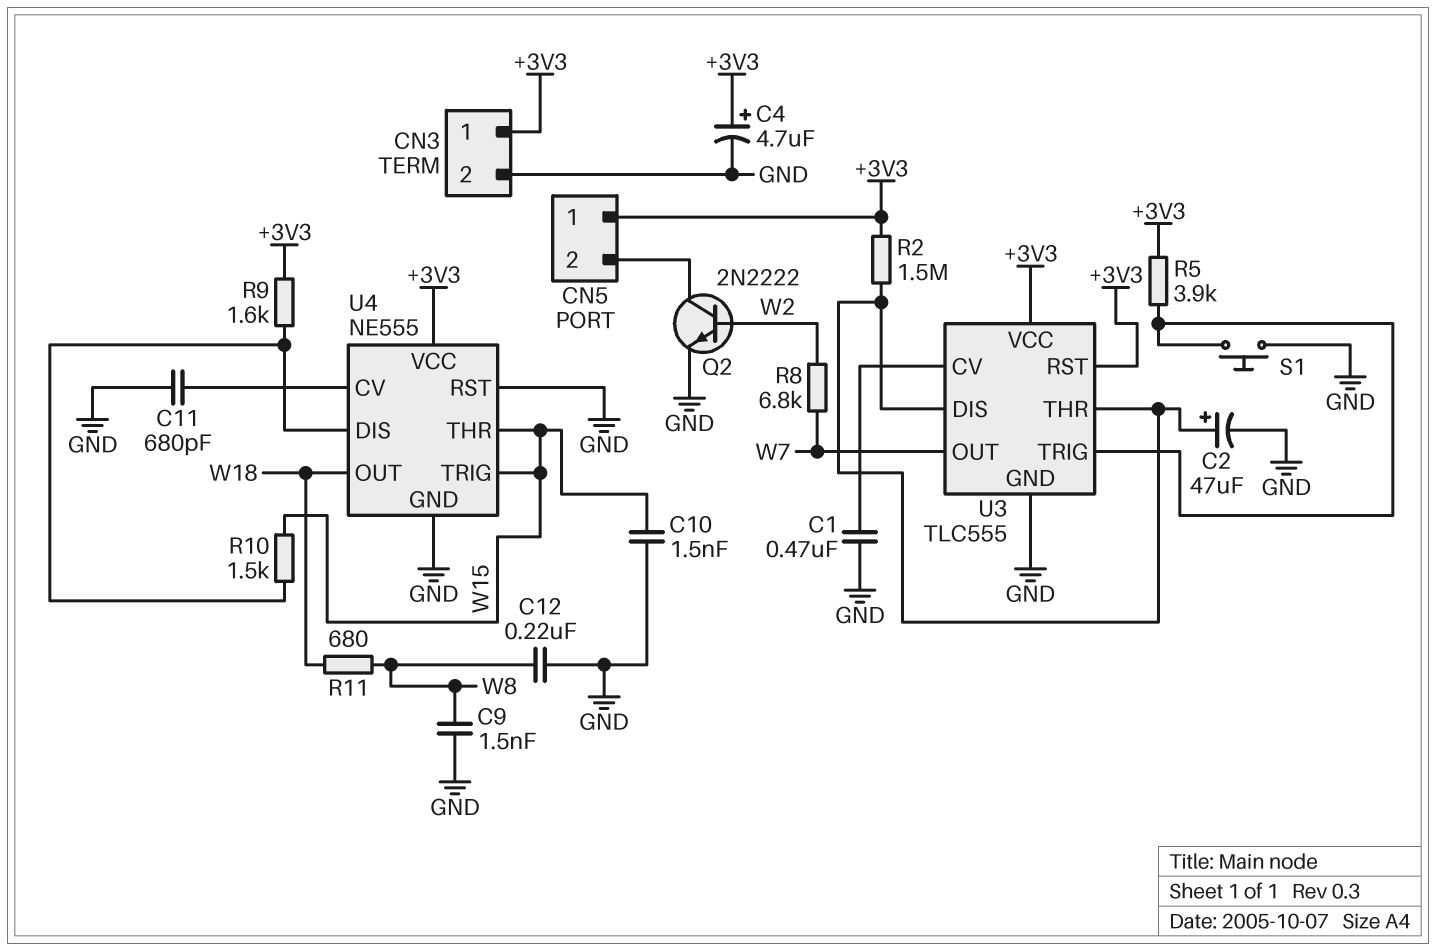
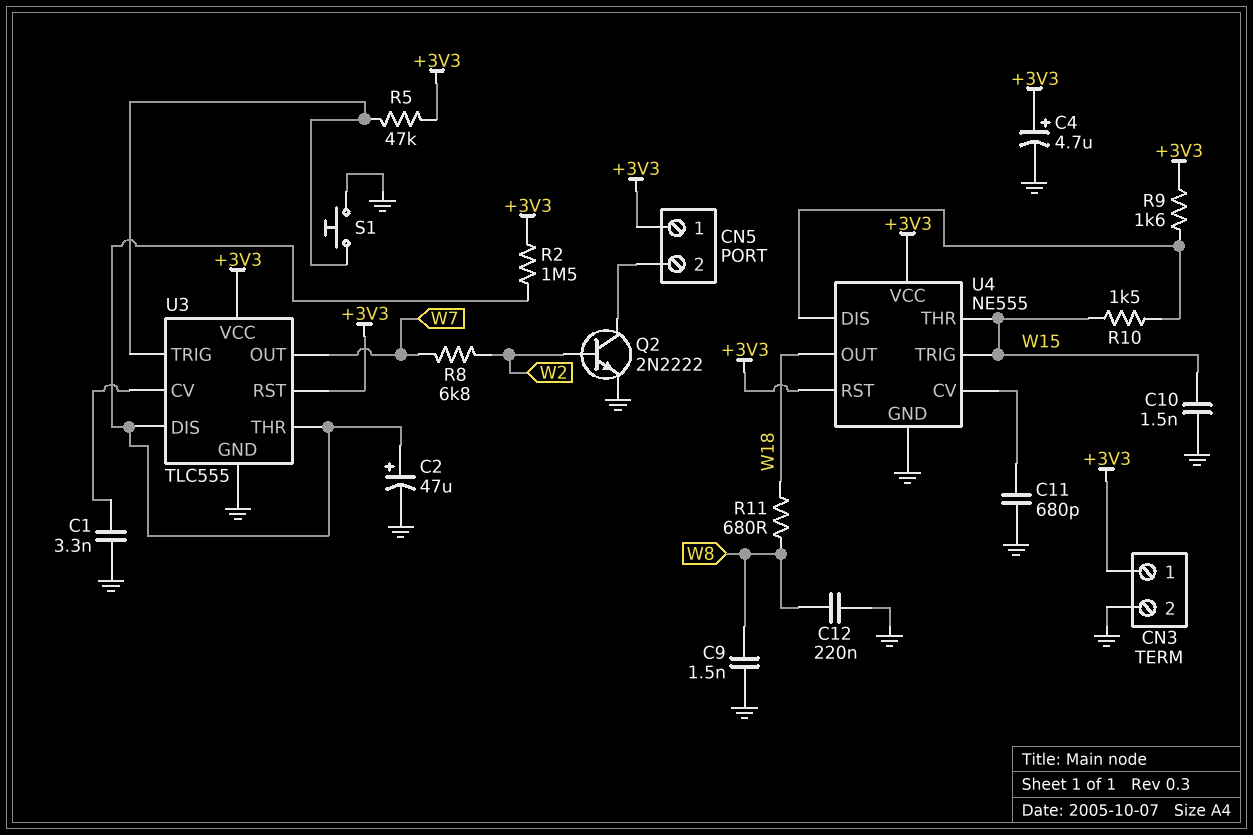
C1: 470nF (GND, U3/CV) -> 3.3nF (GND, U3/CV)
R5: 3.9k (+3V3, U3/TRIG) -> 47k (+3V3, U3/TRIG)
U4 pin RST: GND -> +3V3

